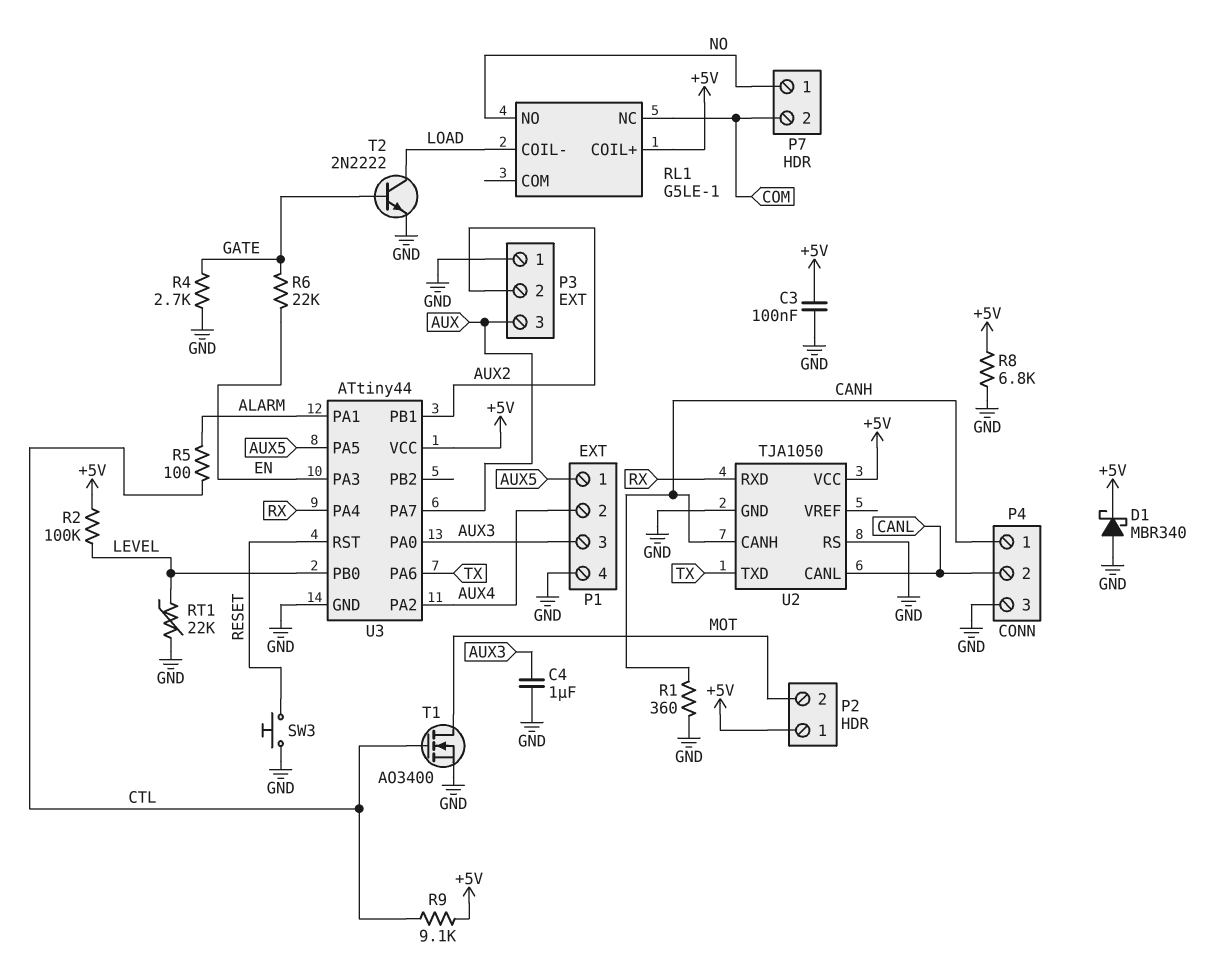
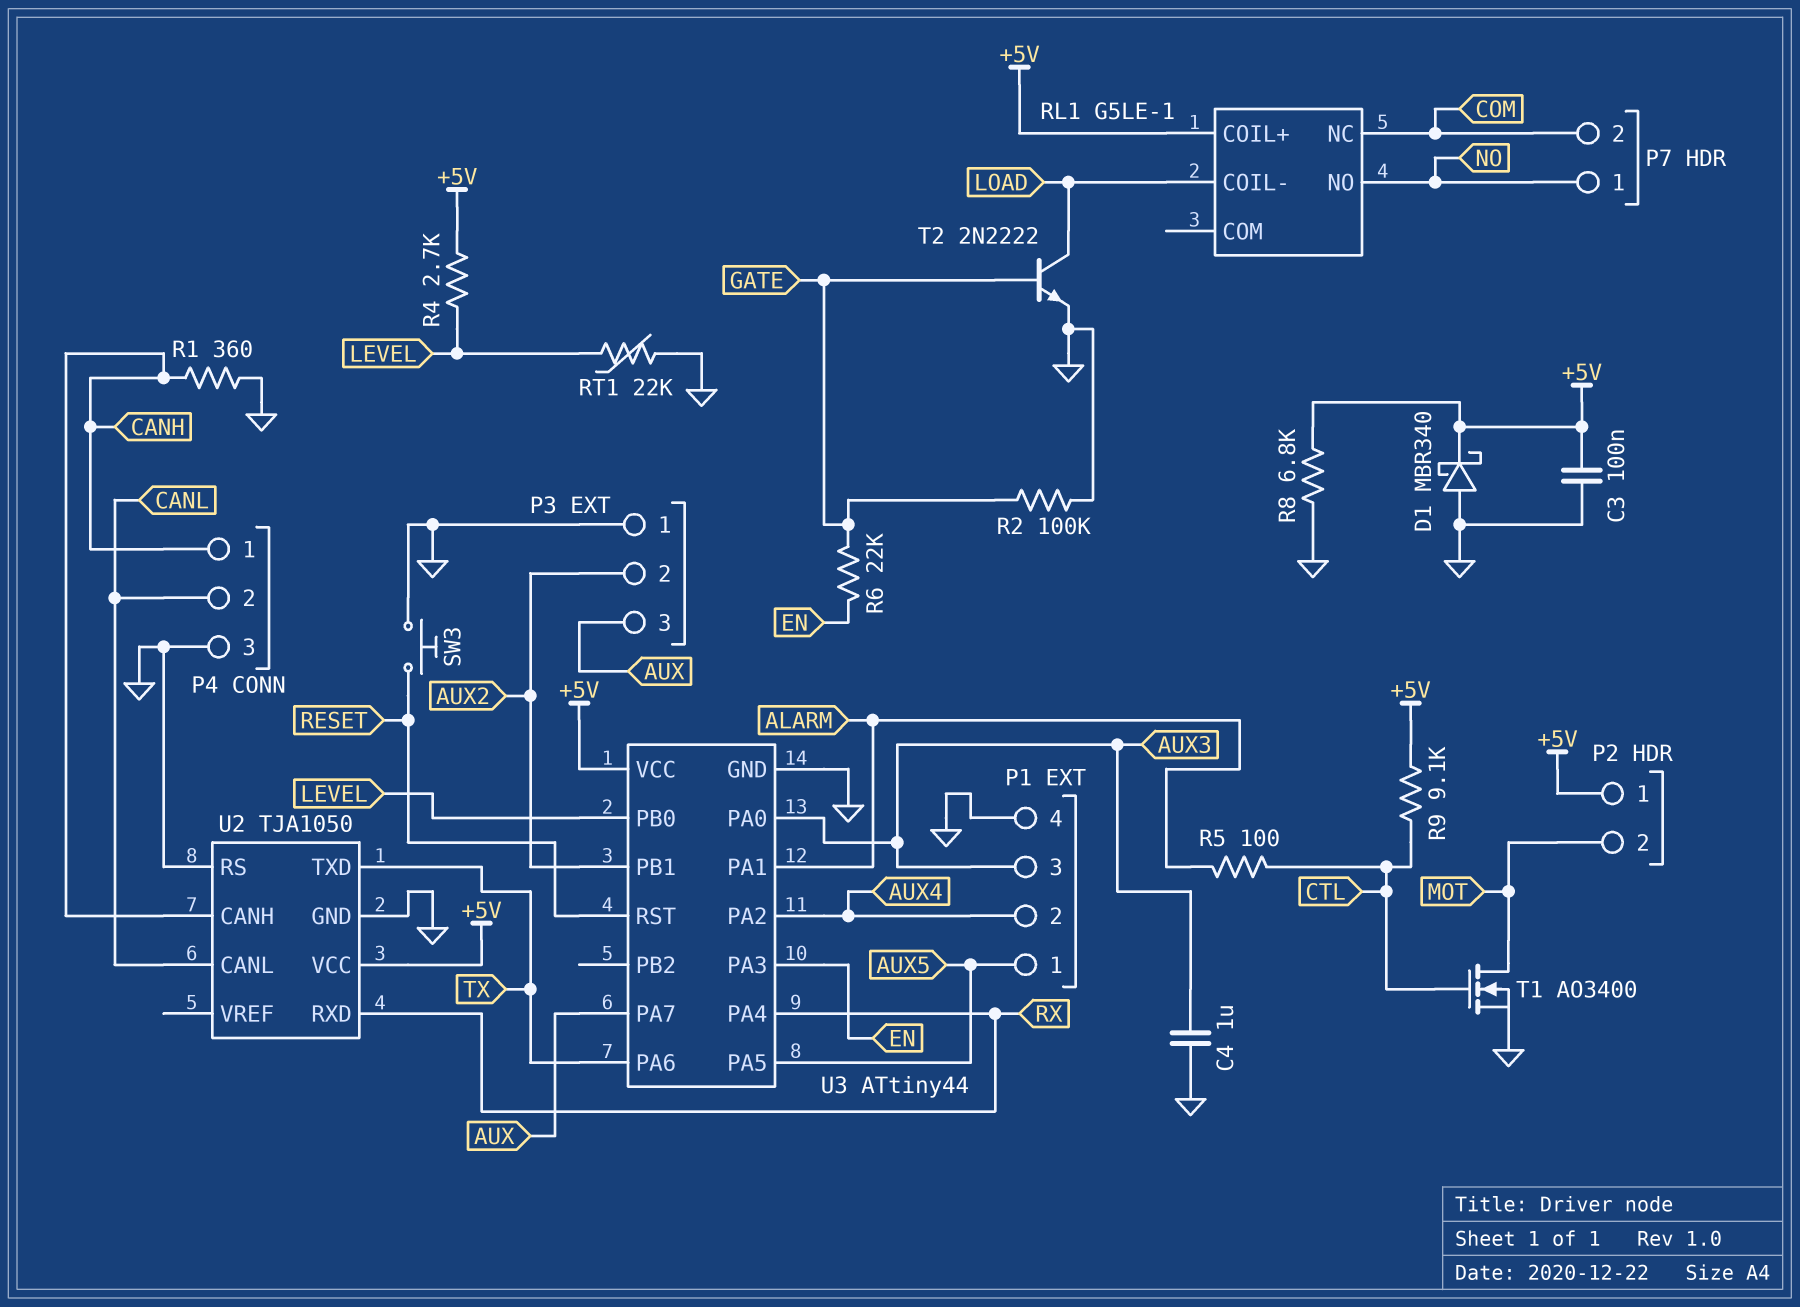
R2: 100k (+5V, LEVEL) -> 100k (GATE, GND)
R4: 2.7k (GATE, GND) -> 2.7k (+5V, LEVEL)

